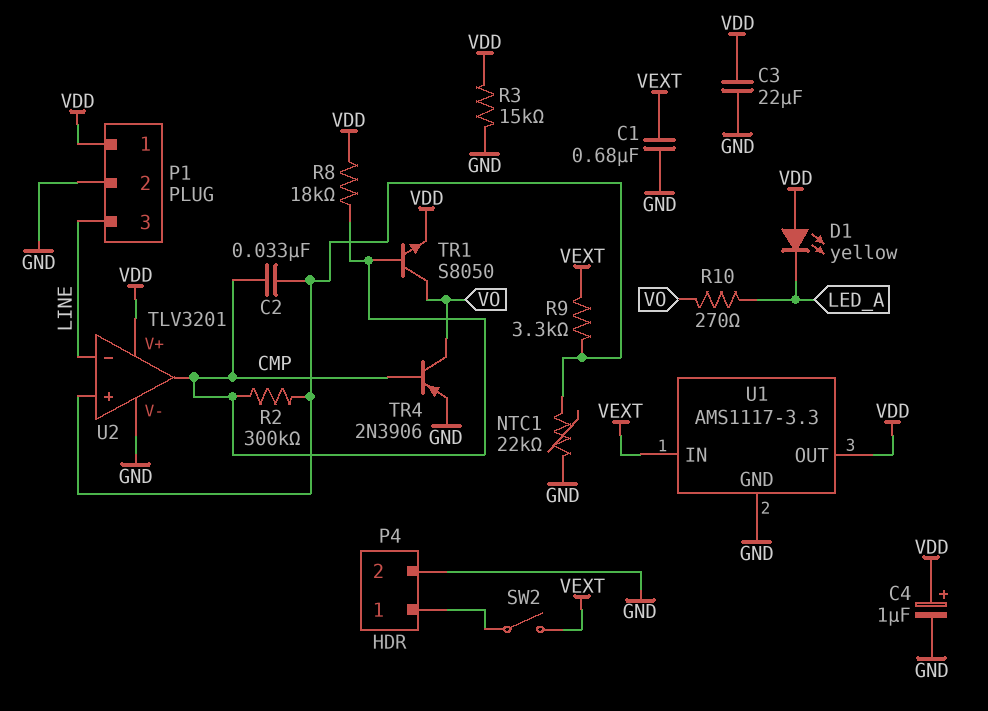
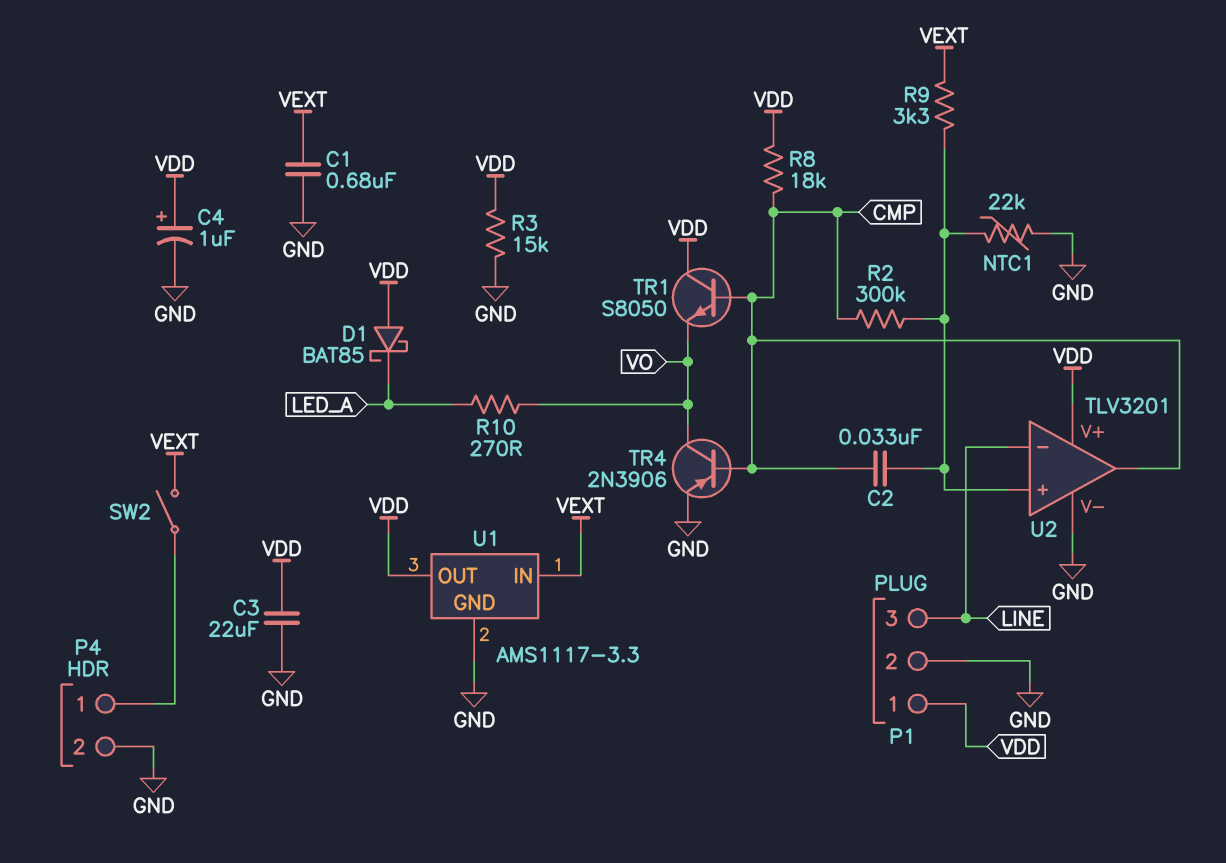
D1: LED yellow (A VDD, K LED_A) -> schottky BAT85 (A VDD, K LED_A)
TR1: NPN S8050 (B CMP, C VO, E VDD) -> NPN S8050 (B CMP, C VDD, E VO)

